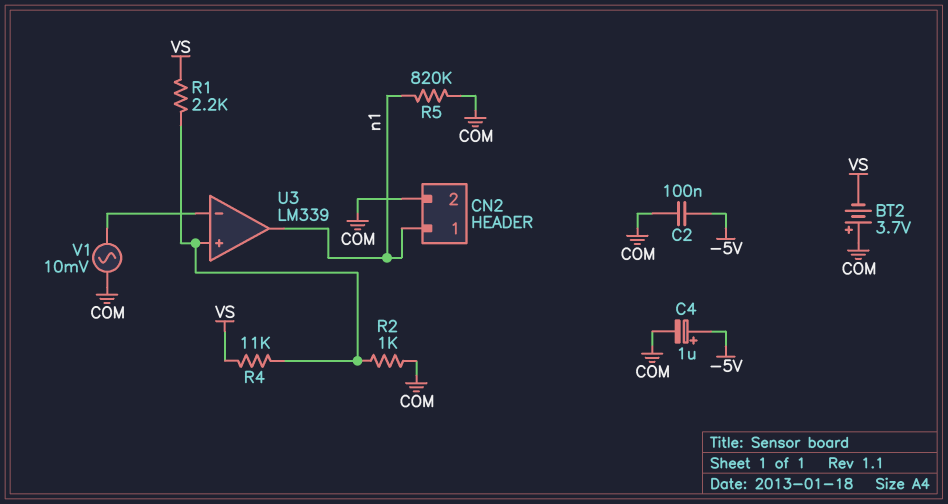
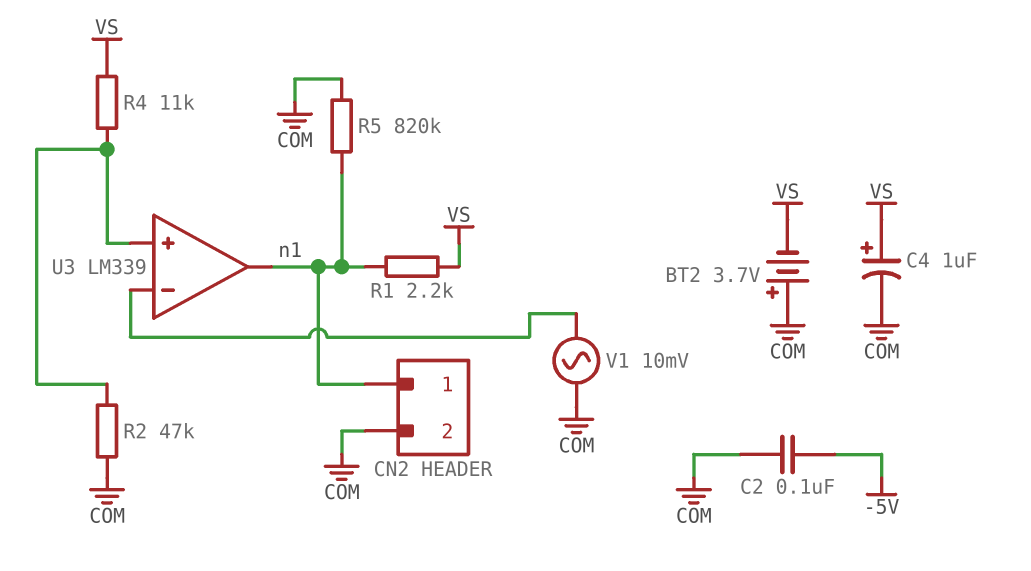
C4: 1uF (plus -5V, minus COM) -> 1uF (plus VS, minus COM)
R1: 2.2k (U3/in+, VS) -> 2.2k (VS, n1)
R2: 1k (COM, U3/in+) -> 47k (COM, U3/in+)

